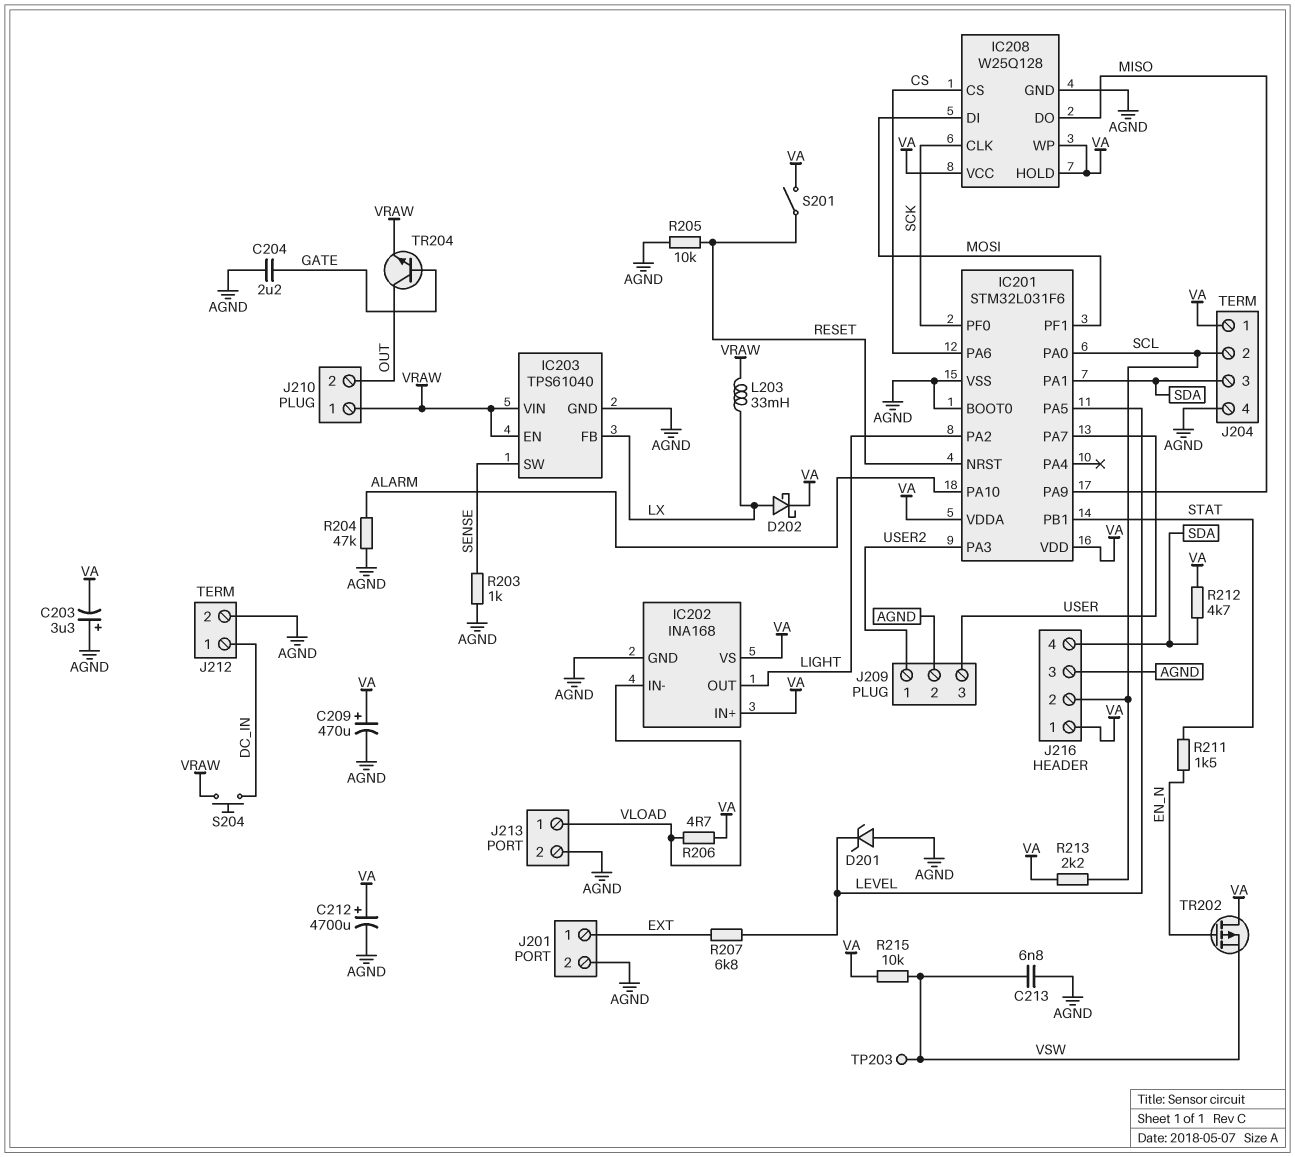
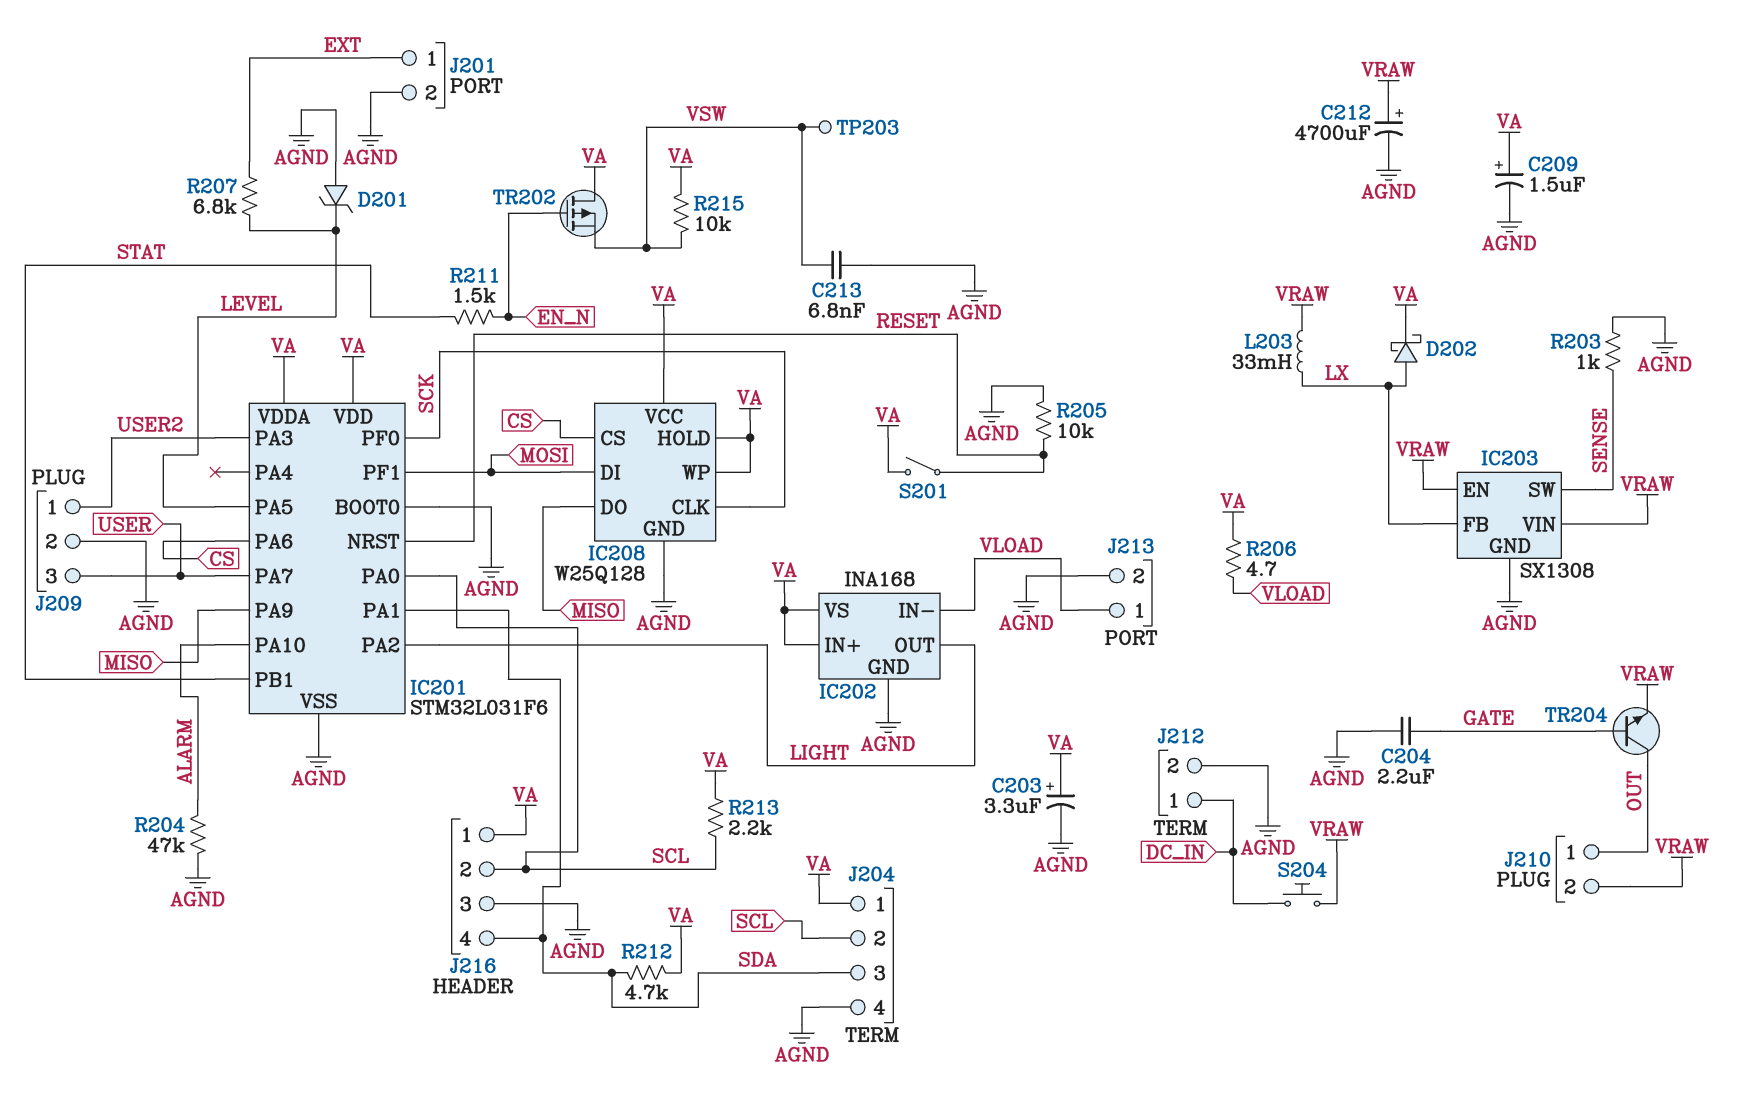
C203: 3.3uF (plus AGND, minus VA) -> 3.3uF (plus VA, minus AGND)
C209: 470uF (plus VA, minus AGND) -> 1.5uF (plus VA, minus AGND)
C212: 4700uF (plus VA, minus AGND) -> 4700uF (plus VRAW, minus AGND)
IC203: TPS61040 -> SX1308
J210 pin 1: VRAW -> OUT
J210 pin 2: OUT -> VRAW

